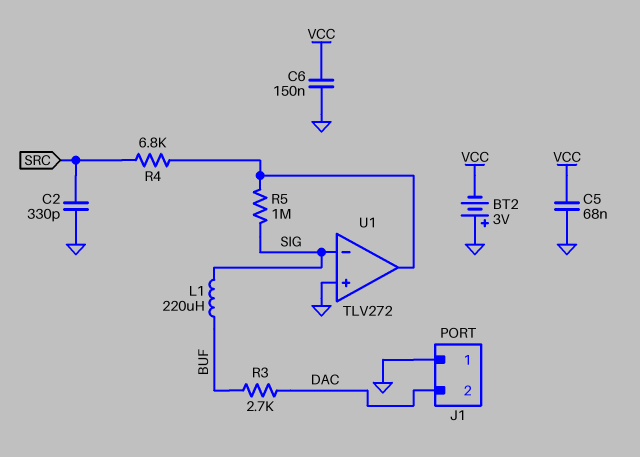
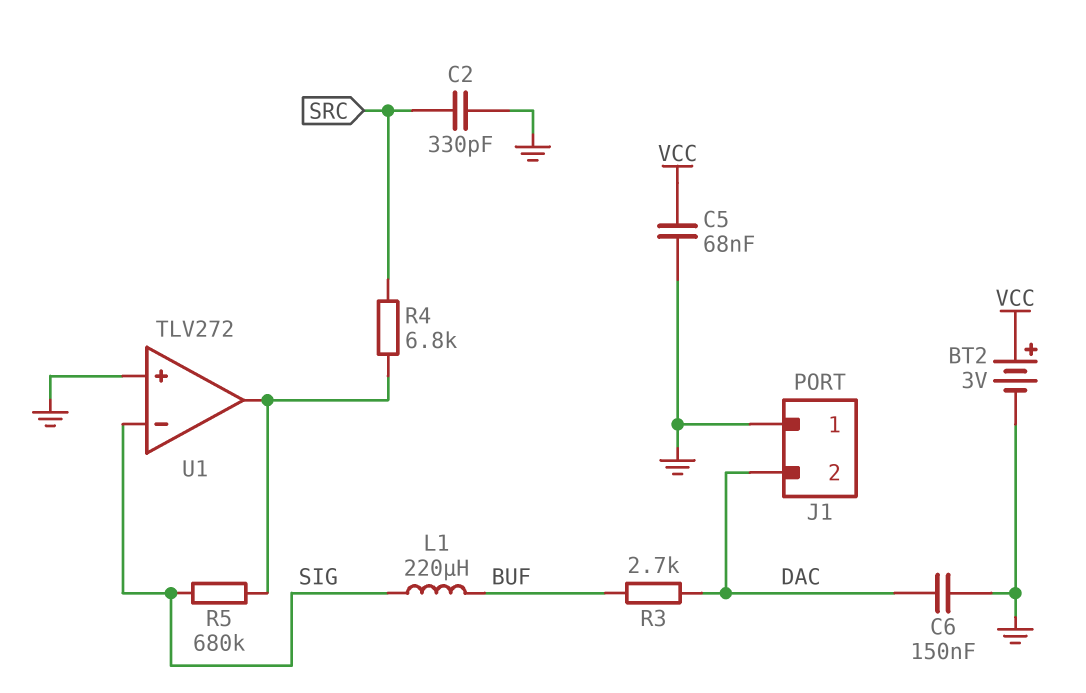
BT2: 3V (plus GND, minus VCC) -> 3V (plus VCC, minus GND)
C6: 150nF (GND, VCC) -> 150nF (DAC, GND)
R5: 1M (SIG, U1/out) -> 680k (SIG, U1/out)

